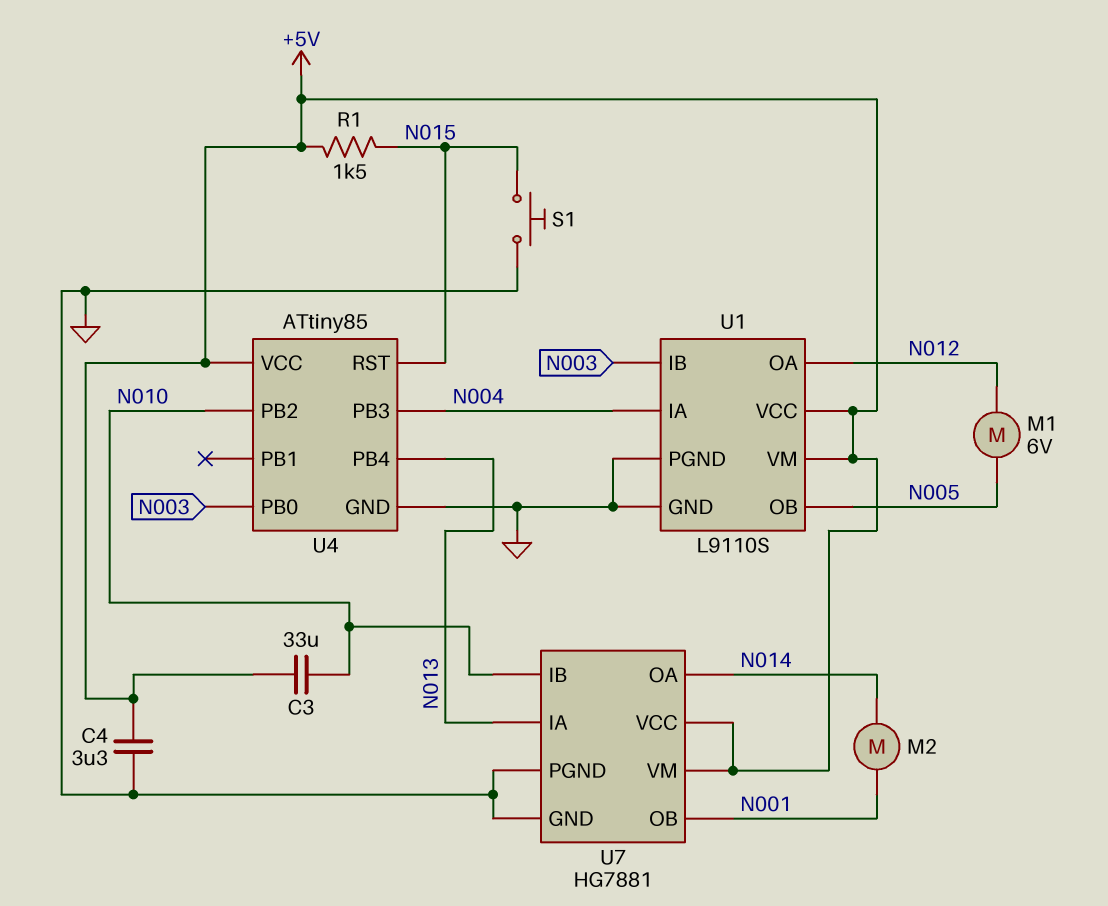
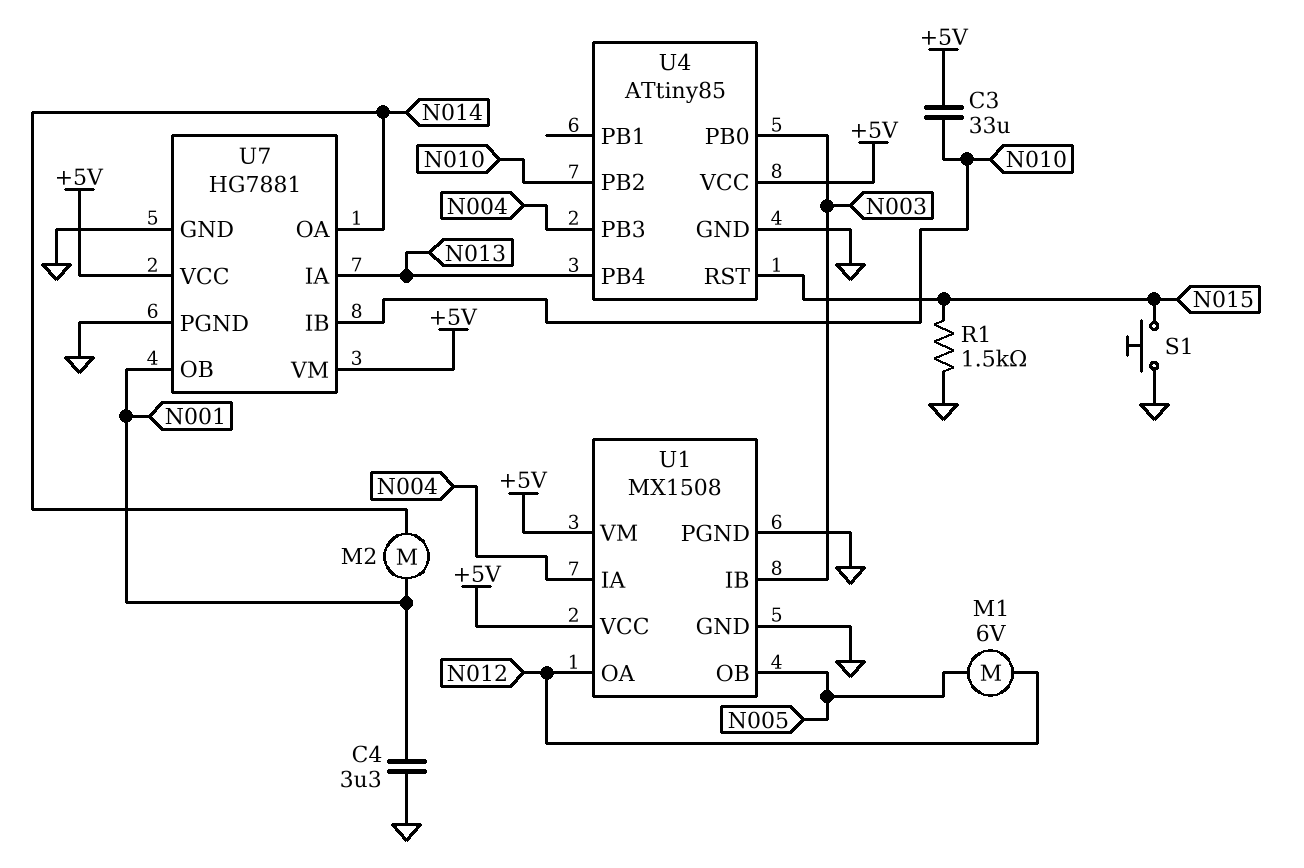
C4: 3.3uF (+5V, GND) -> 3.3uF (GND, N001)
R1: 1.5k (+5V, N015) -> 1.5k (GND, N015)
U1: L9110S -> MX1508

